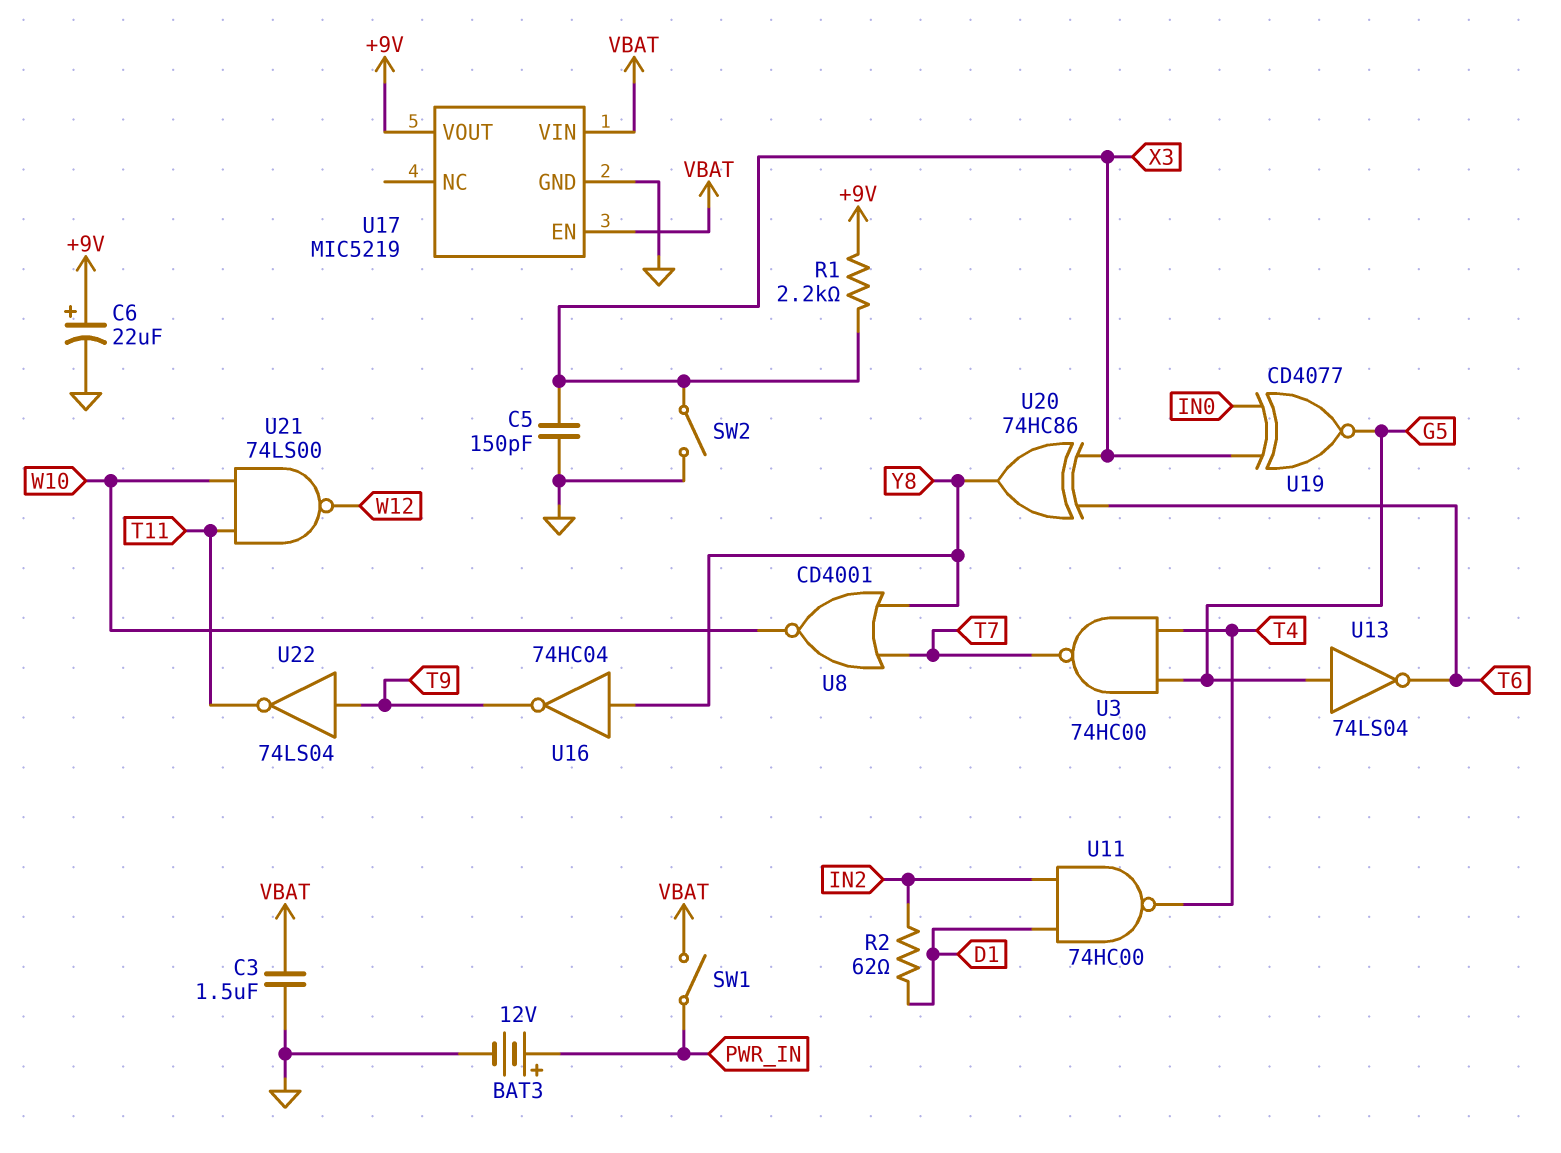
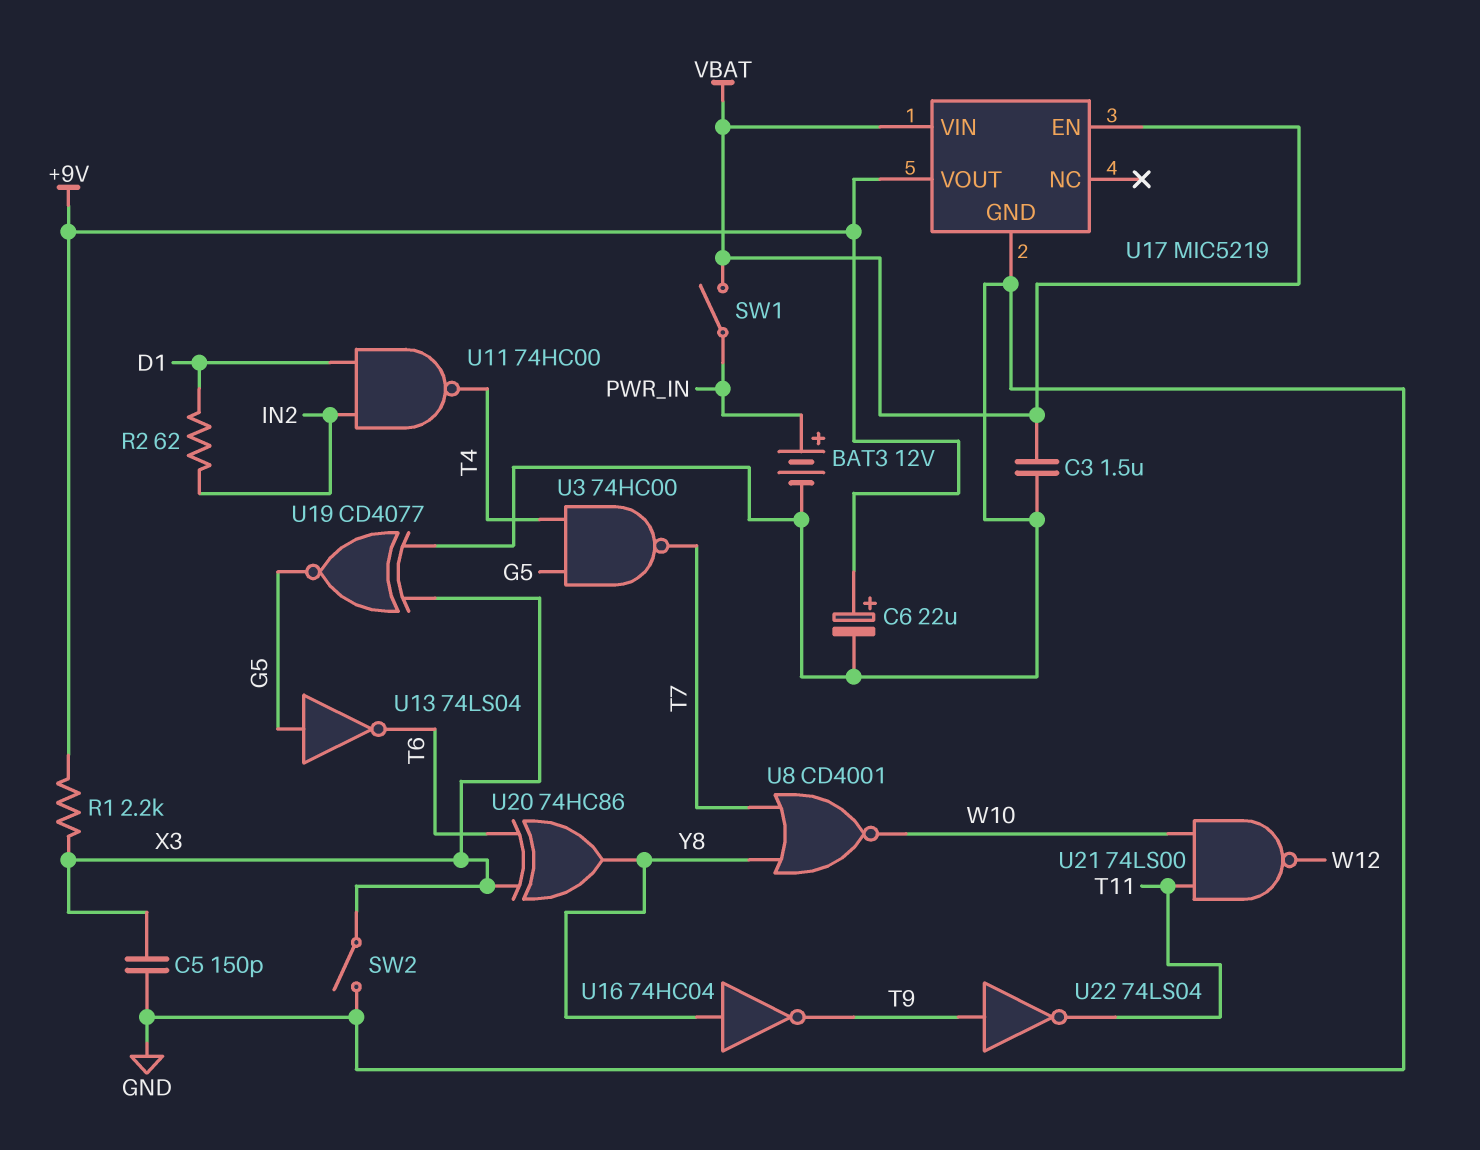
U19: XNOR CD4077 (in IN0, in X3, out G5) -> XNOR CD4077 (in GND, in X3, out G5)

